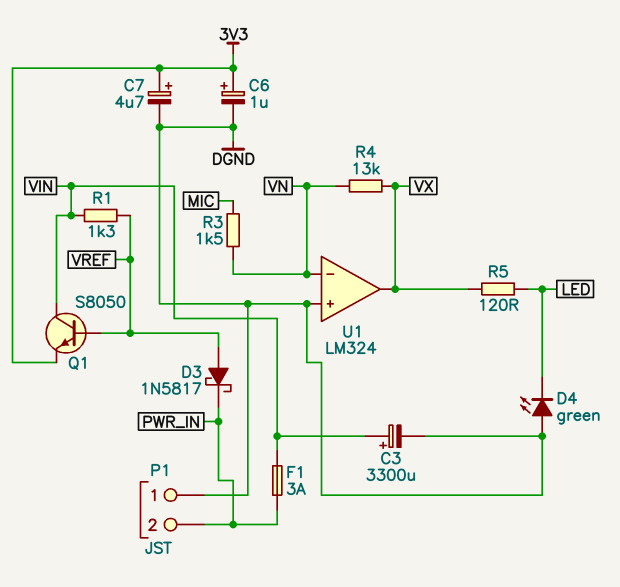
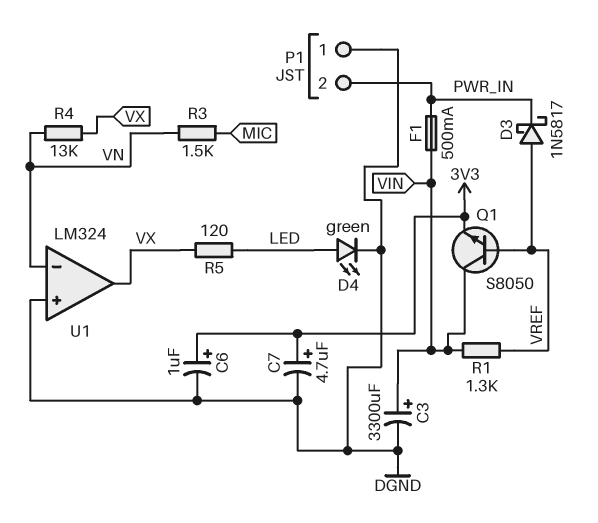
D4: LED green (A DGND, K LED) -> LED green (A LED, K DGND)
F1: 3A (PWR_IN, VIN) -> 500mA (PWR_IN, VIN)

